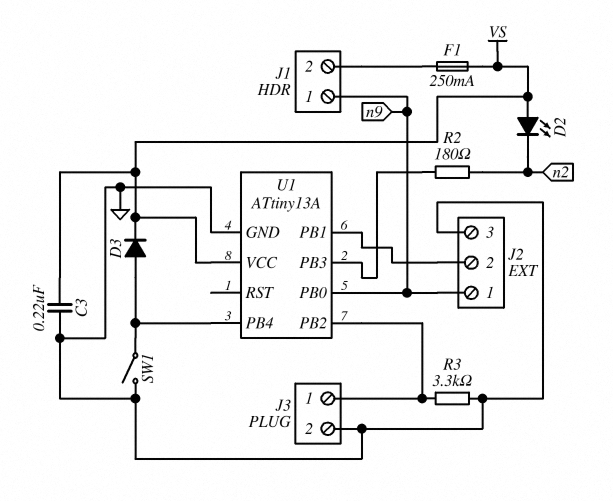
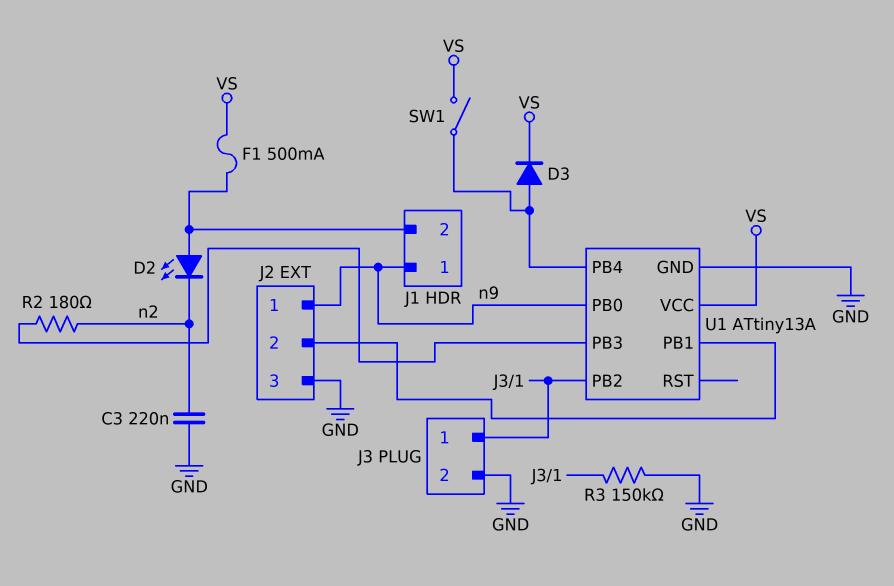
C3: 220nF (GND, VS) -> 220nF (GND, n2)
D2: LED (A VS, K n2) -> LED (A J1/2, K n2)
F1: 250mA (J1/2, VS) -> 500mA (J1/2, VS)
R3: 3.3k (GND, J3/1) -> 150k (GND, J3/1)
SW1: switch (GND, U1/PB4) -> switch (U1/PB4, VS)

